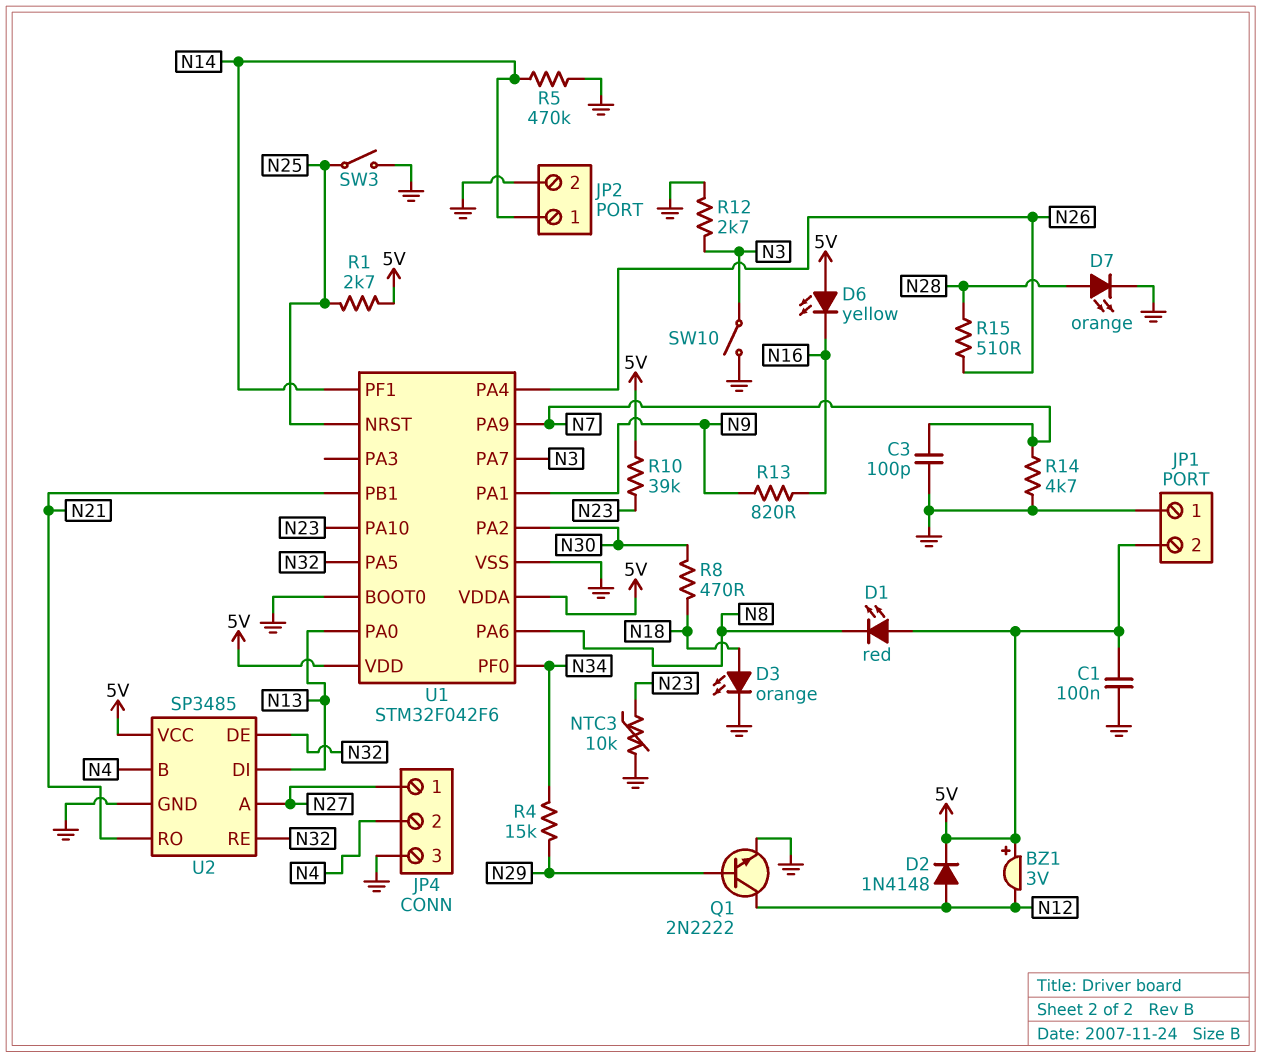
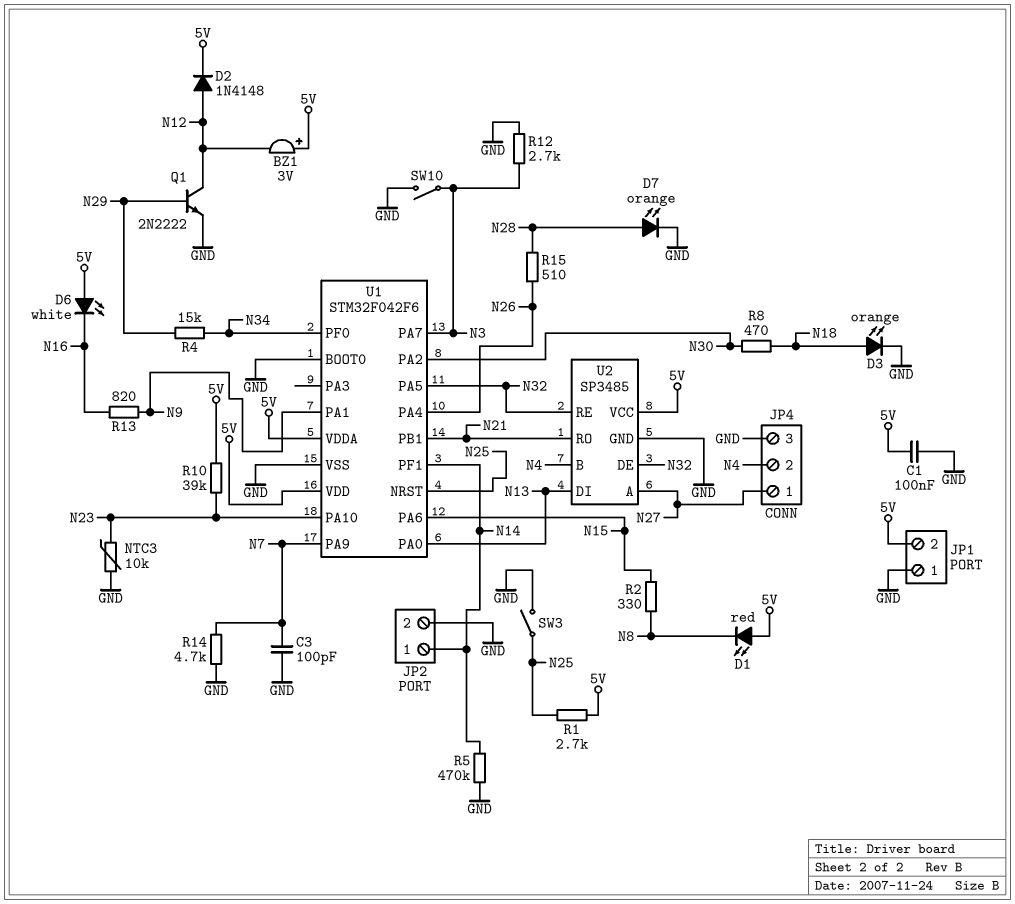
D6: LED yellow (A 5V, K N16) -> LED white (A 5V, K N16)
R2: none -> 330 (N8, N15)
U1 pin PA6: N8 -> N15

